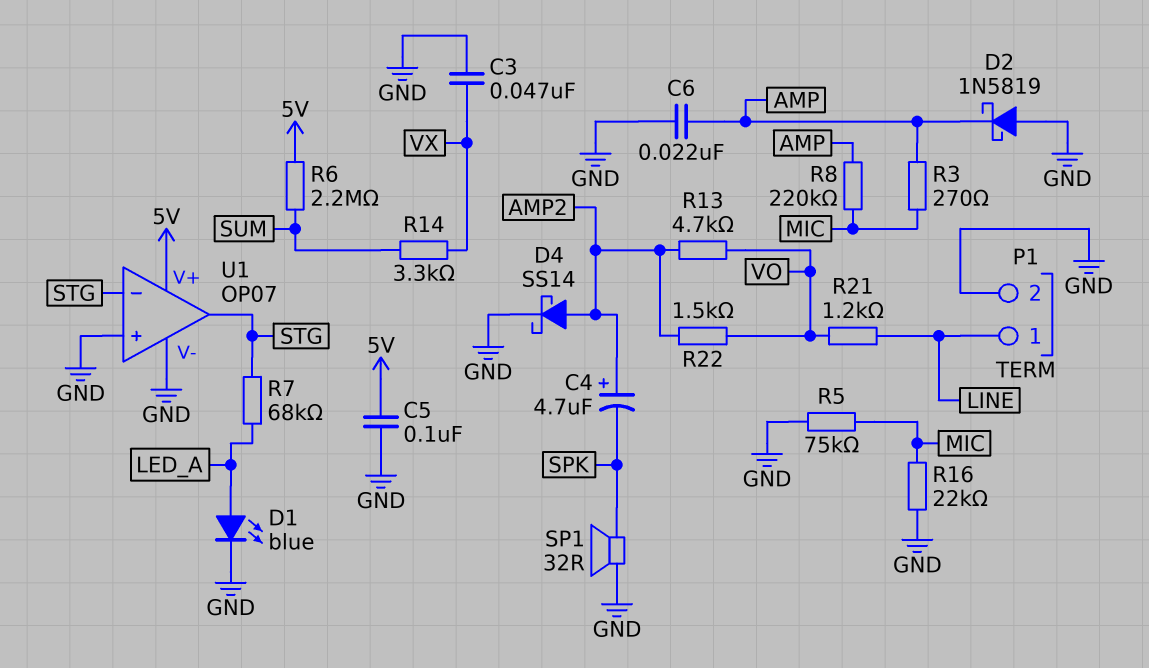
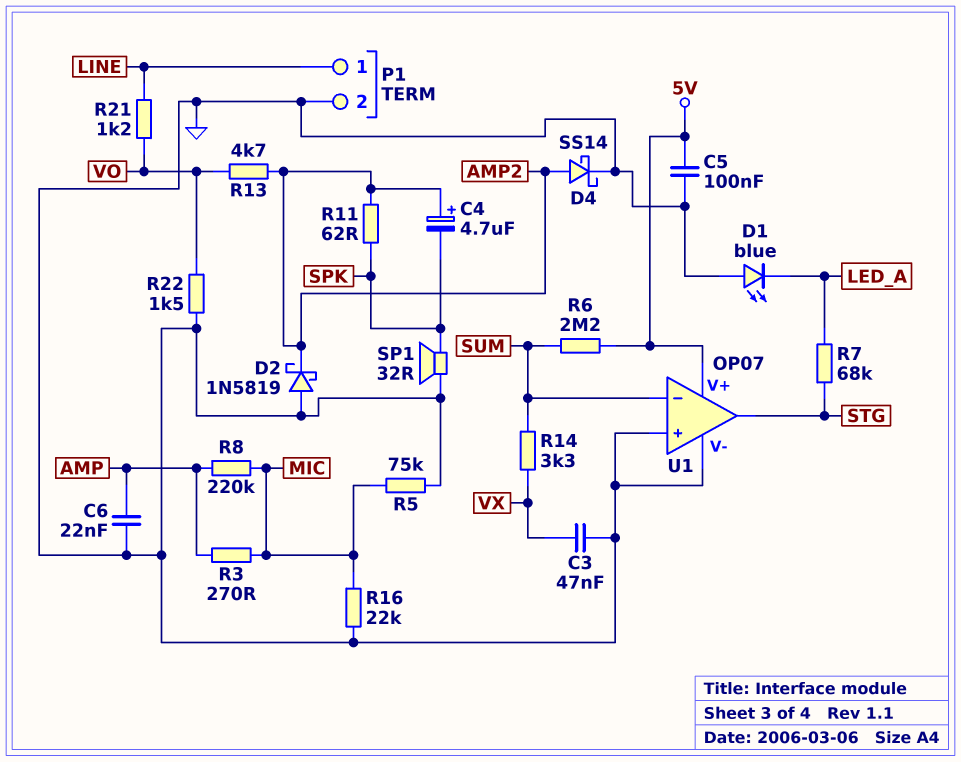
D1: LED blue (A LED_A, K GND) -> LED blue (A GND, K LED_A)
D2: schottky 1N5819 (A GND, K AMP) -> schottky 1N5819 (A GND, K AMP2)
R11: none -> 62 (AMP2, SPK)
R22: 1.5k (AMP2, VO) -> 1.5k (GND, VO)
U1 pin in-: STG -> SUM

